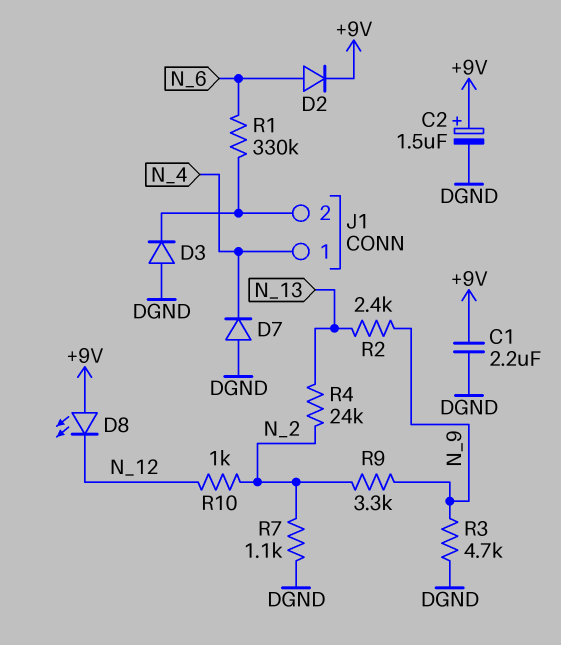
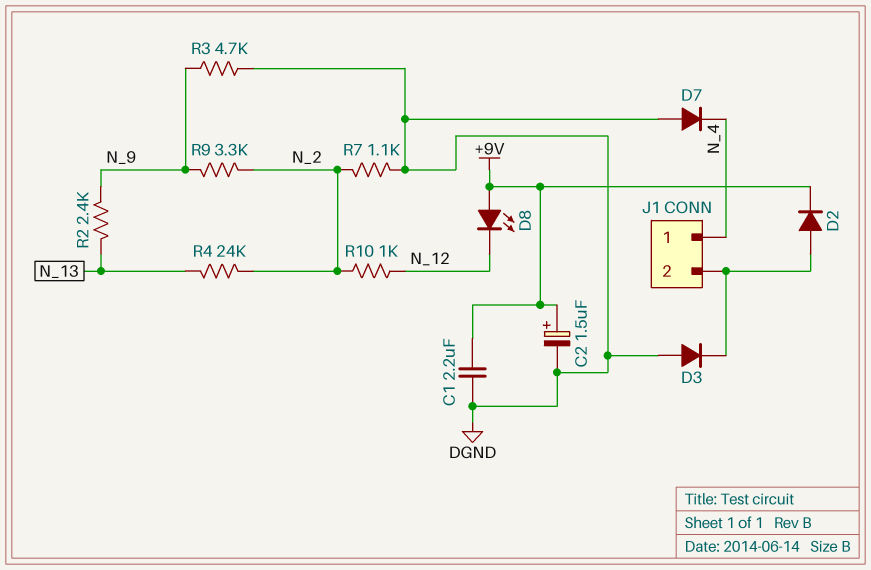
D2: diode (A N_6, K +9V) -> diode (A J1/2, K +9V)
R1: 330k (J1/2, N_6) -> none

